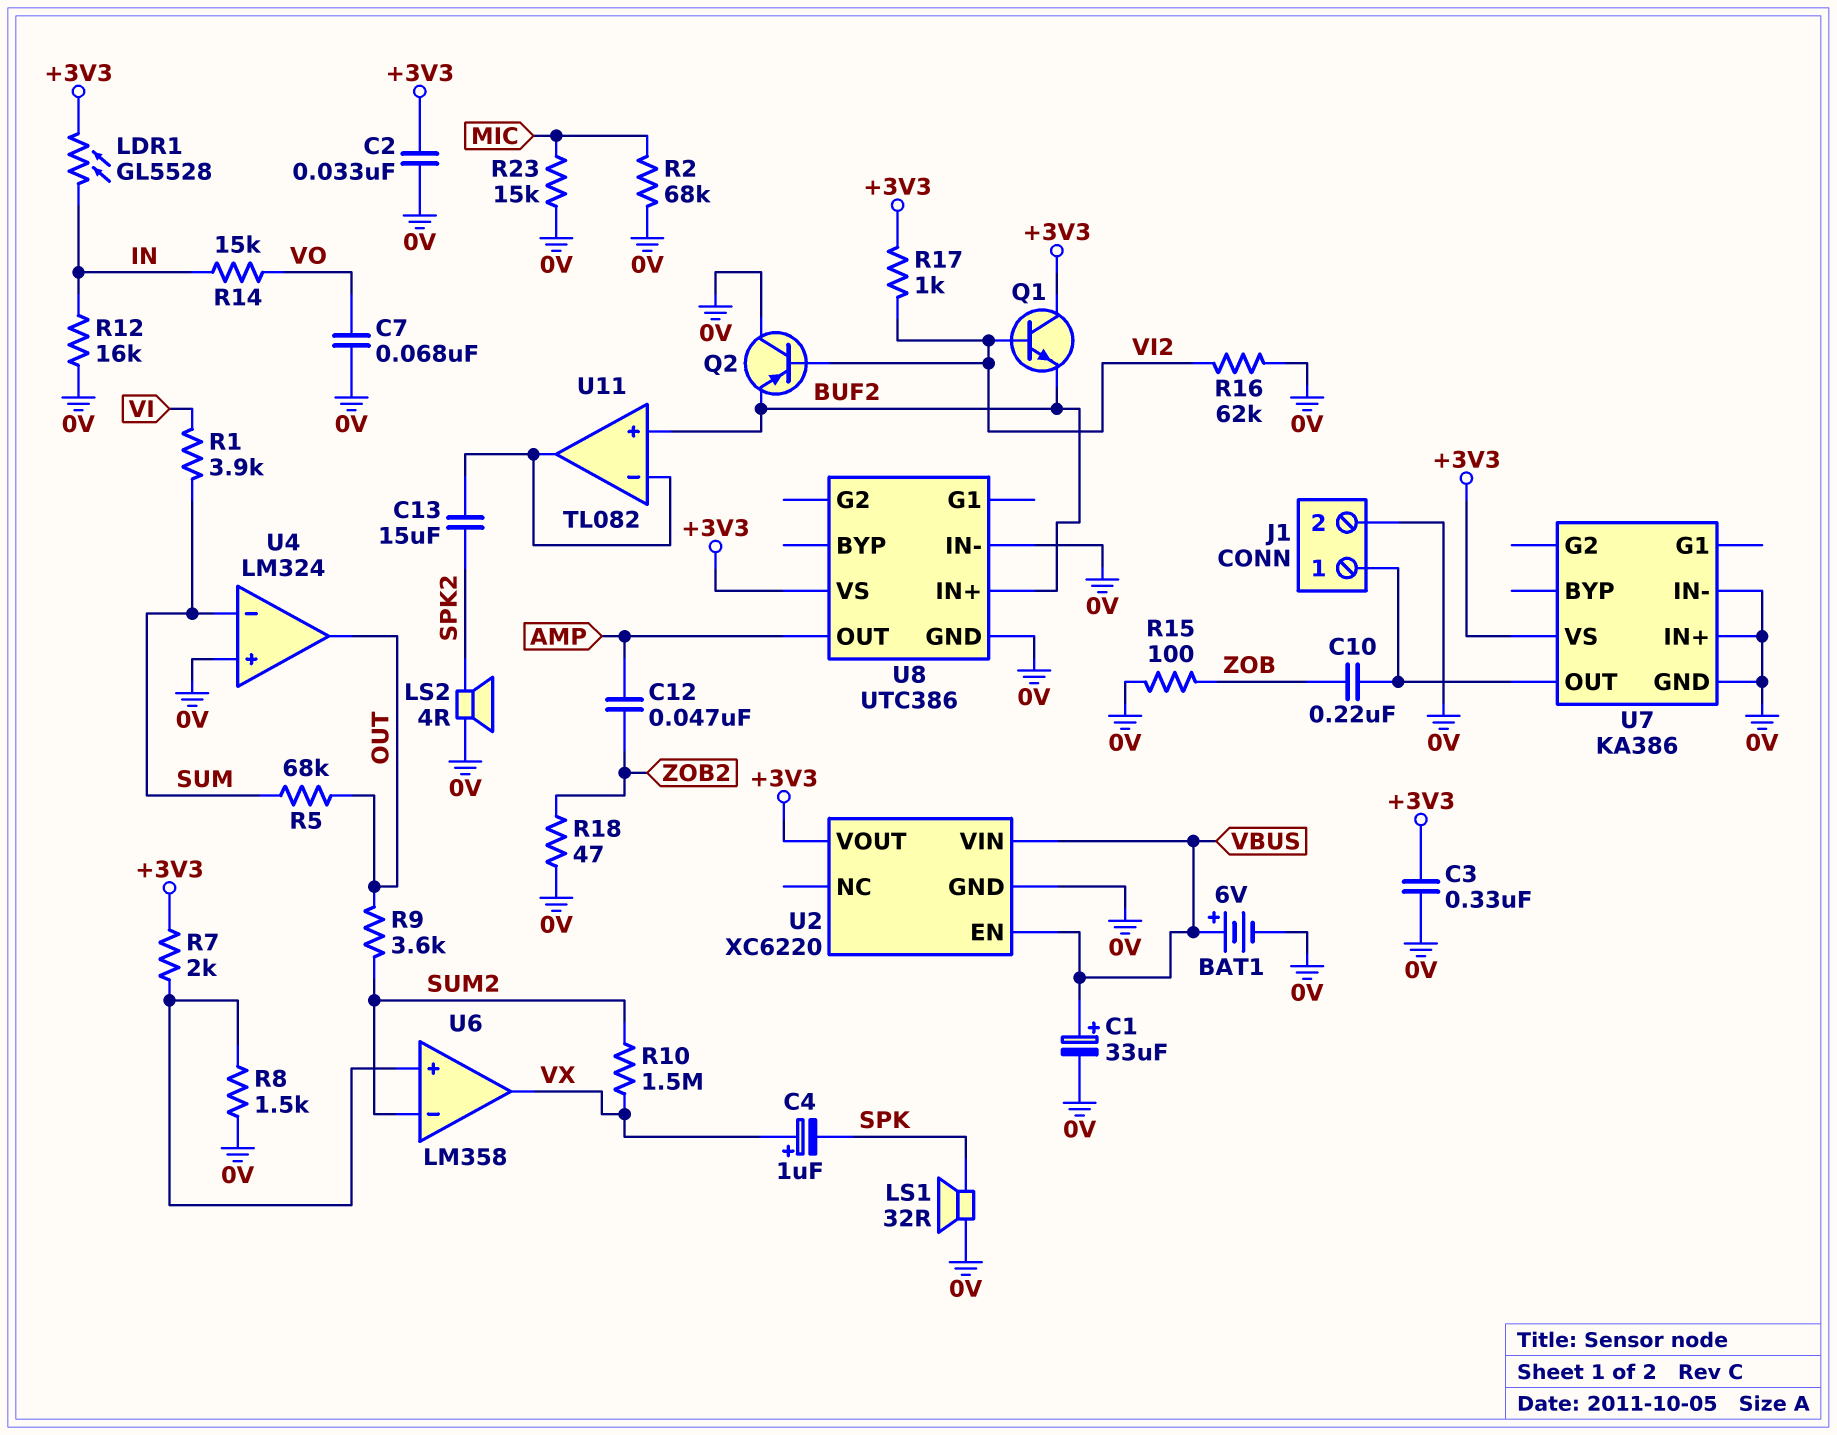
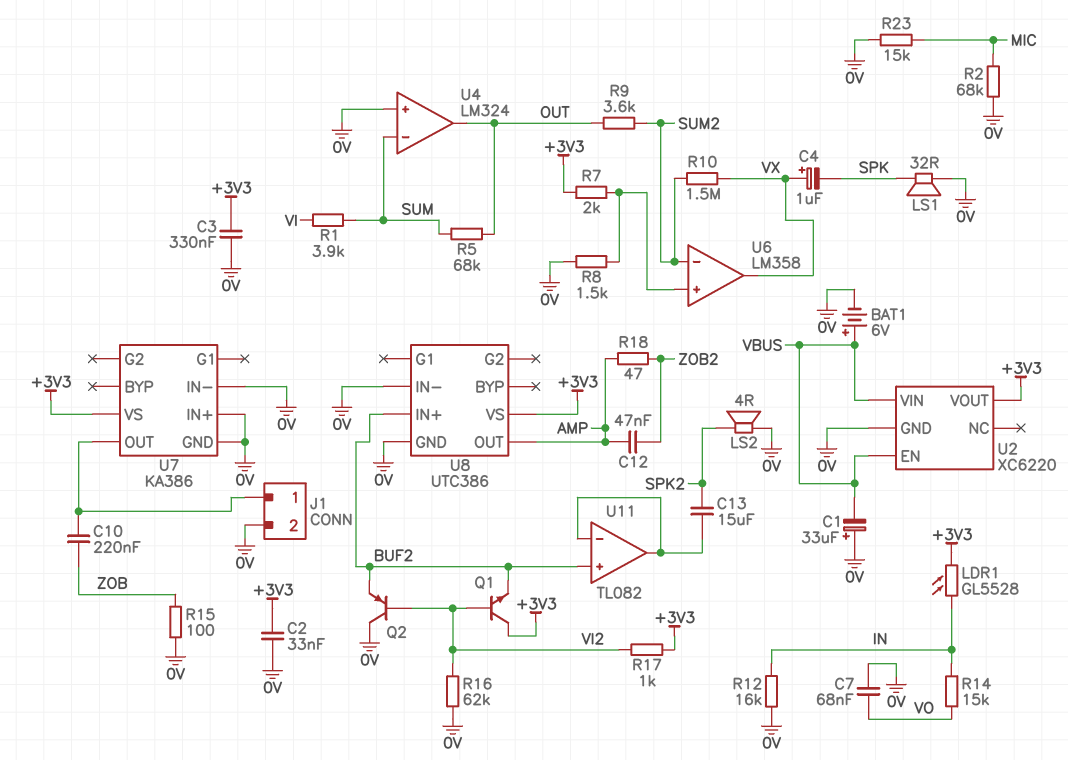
C1: 33uF (plus VBUS, minus 0V) -> 33uF (plus 0V, minus VBUS)
R18: 47 (0V, ZOB2) -> 47 (AMP, ZOB2)

